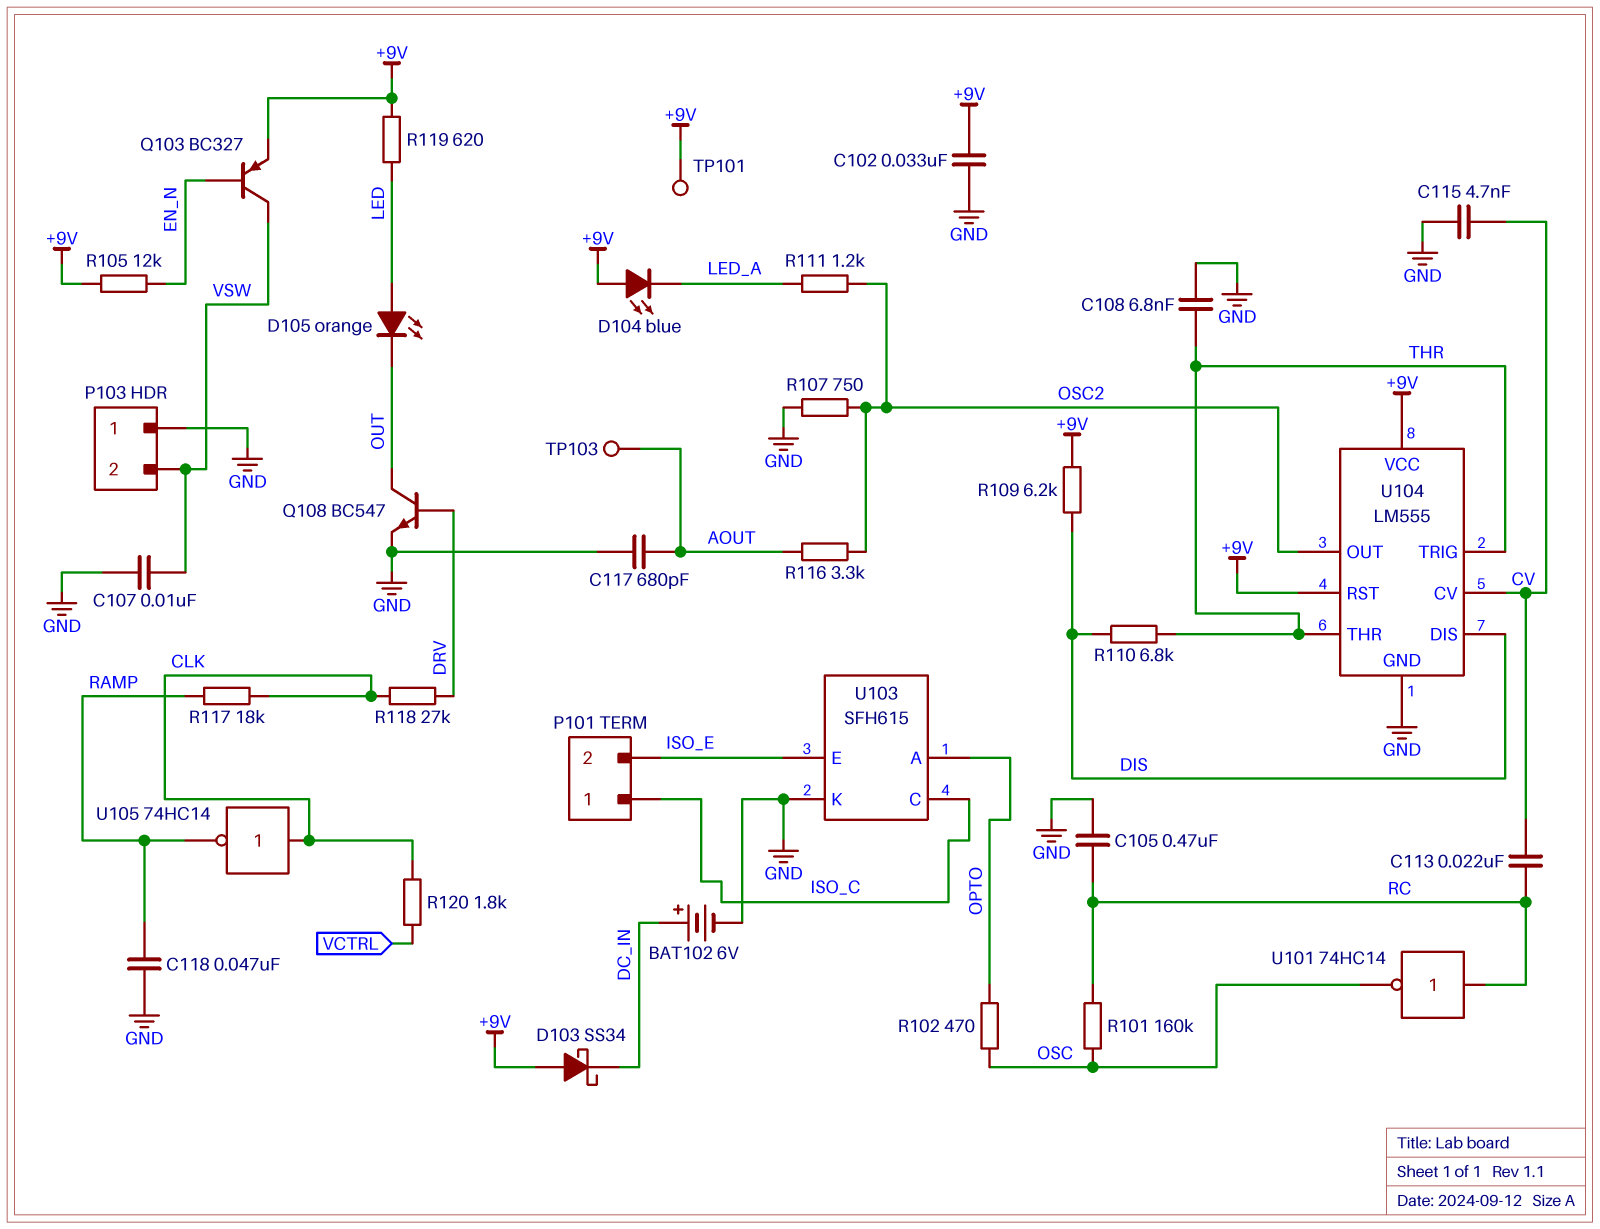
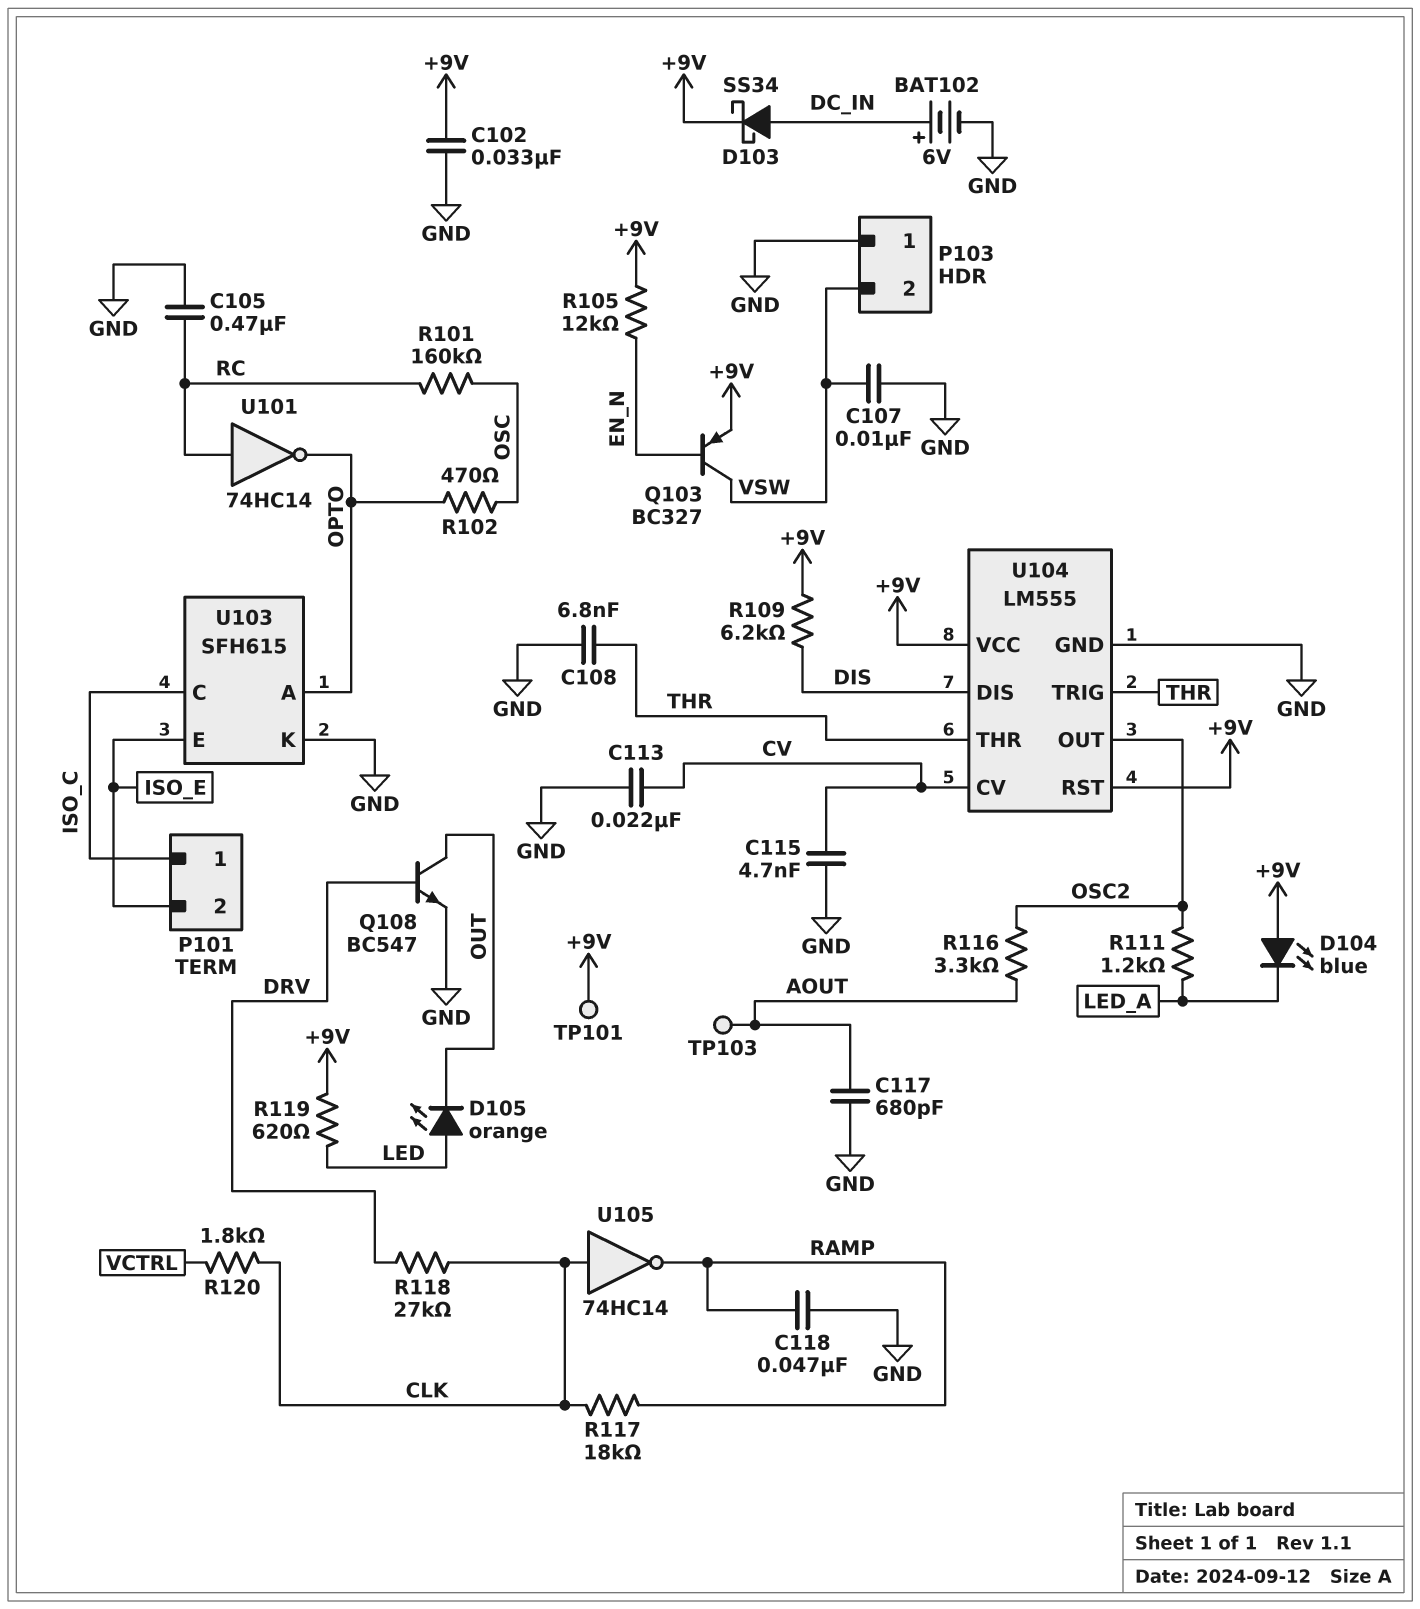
C113: 22nF (CV, RC) -> 22nF (CV, GND)
D103: schottky SS34 (A +9V, K DC_IN) -> schottky SS34 (A DC_IN, K +9V)
R107: 750 (GND, OSC2) -> none
R110: 6.8k (DIS, THR) -> none
U101: NOT 74HC14 (in RC, out OSC) -> NOT 74HC14 (in RC, out OPTO)

